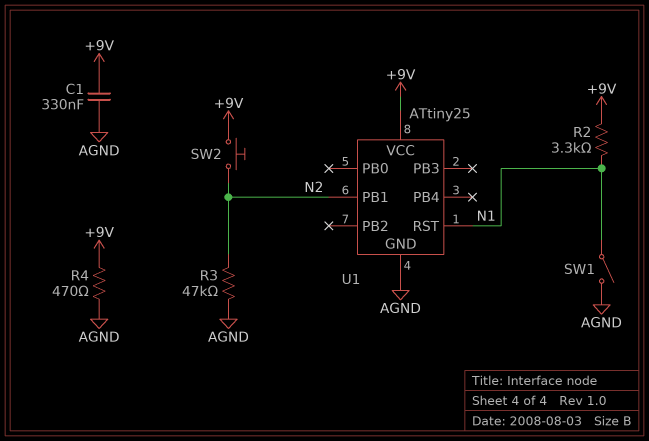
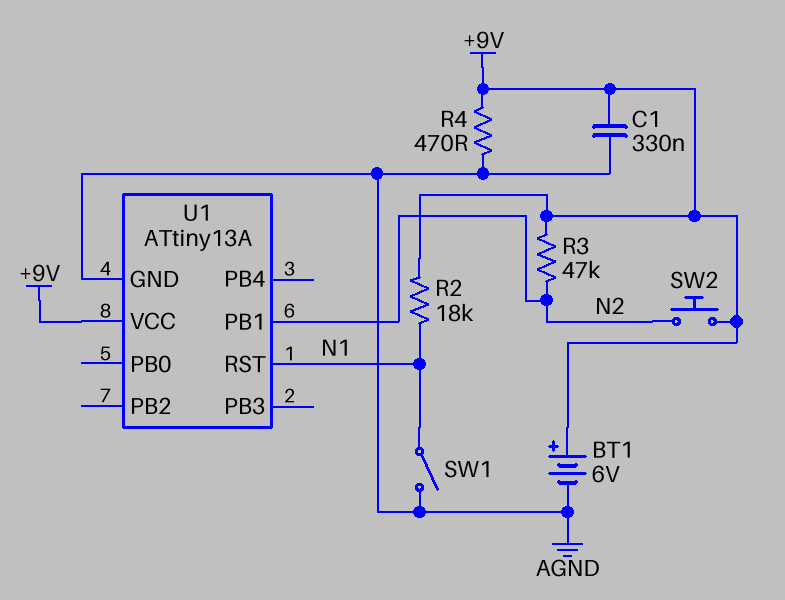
BT1: none -> 6V (plus +9V, minus AGND)
R2: 3.3k (+9V, N1) -> 18k (+9V, N1)
R3: 47k (AGND, N2) -> 47k (+9V, N2)
U1: ATtiny25 -> ATtiny13A

